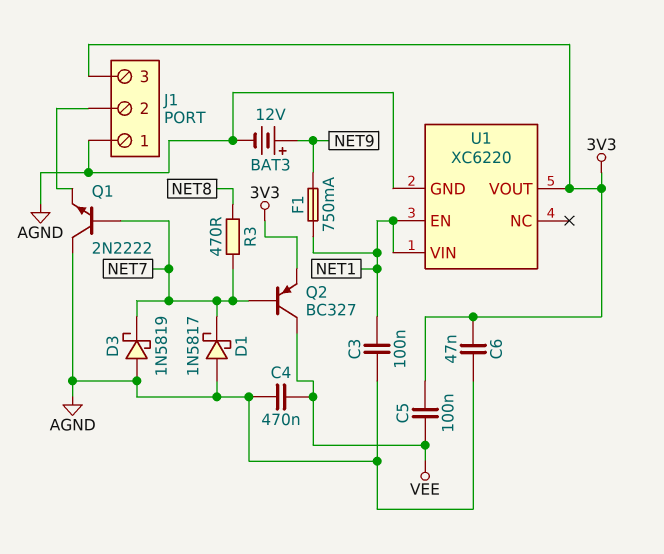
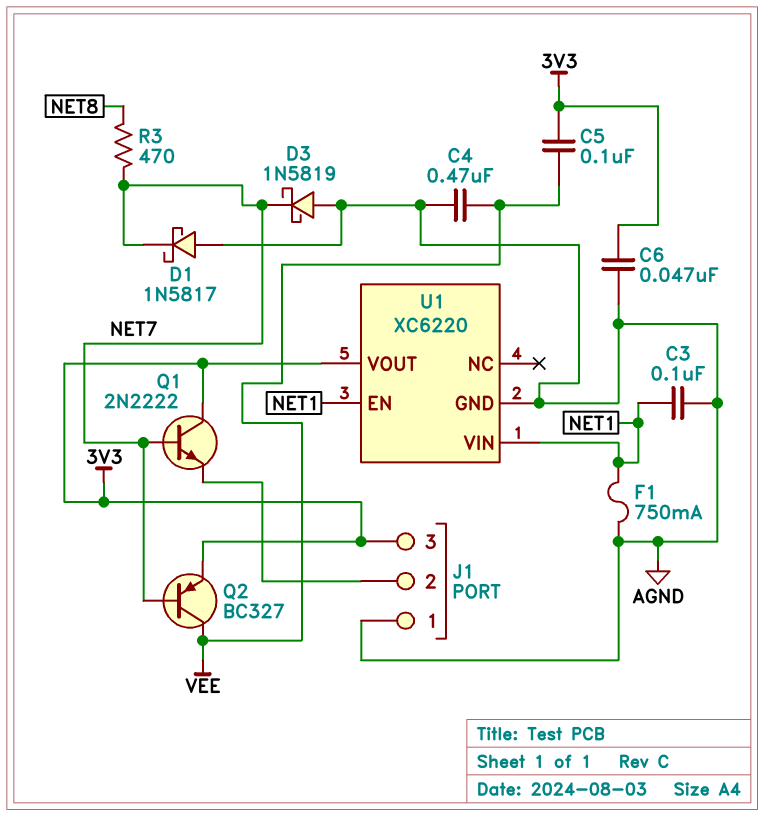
BAT3: 12V (plus NET9, minus AGND) -> none
F1: 750mA (NET1, NET9) -> 750mA (AGND, NET1)
Q1: NPN 2N2222 (B NET7, C AGND, E J1/2) -> NPN 2N2222 (B NET7, C 3V3, E J1/2)

